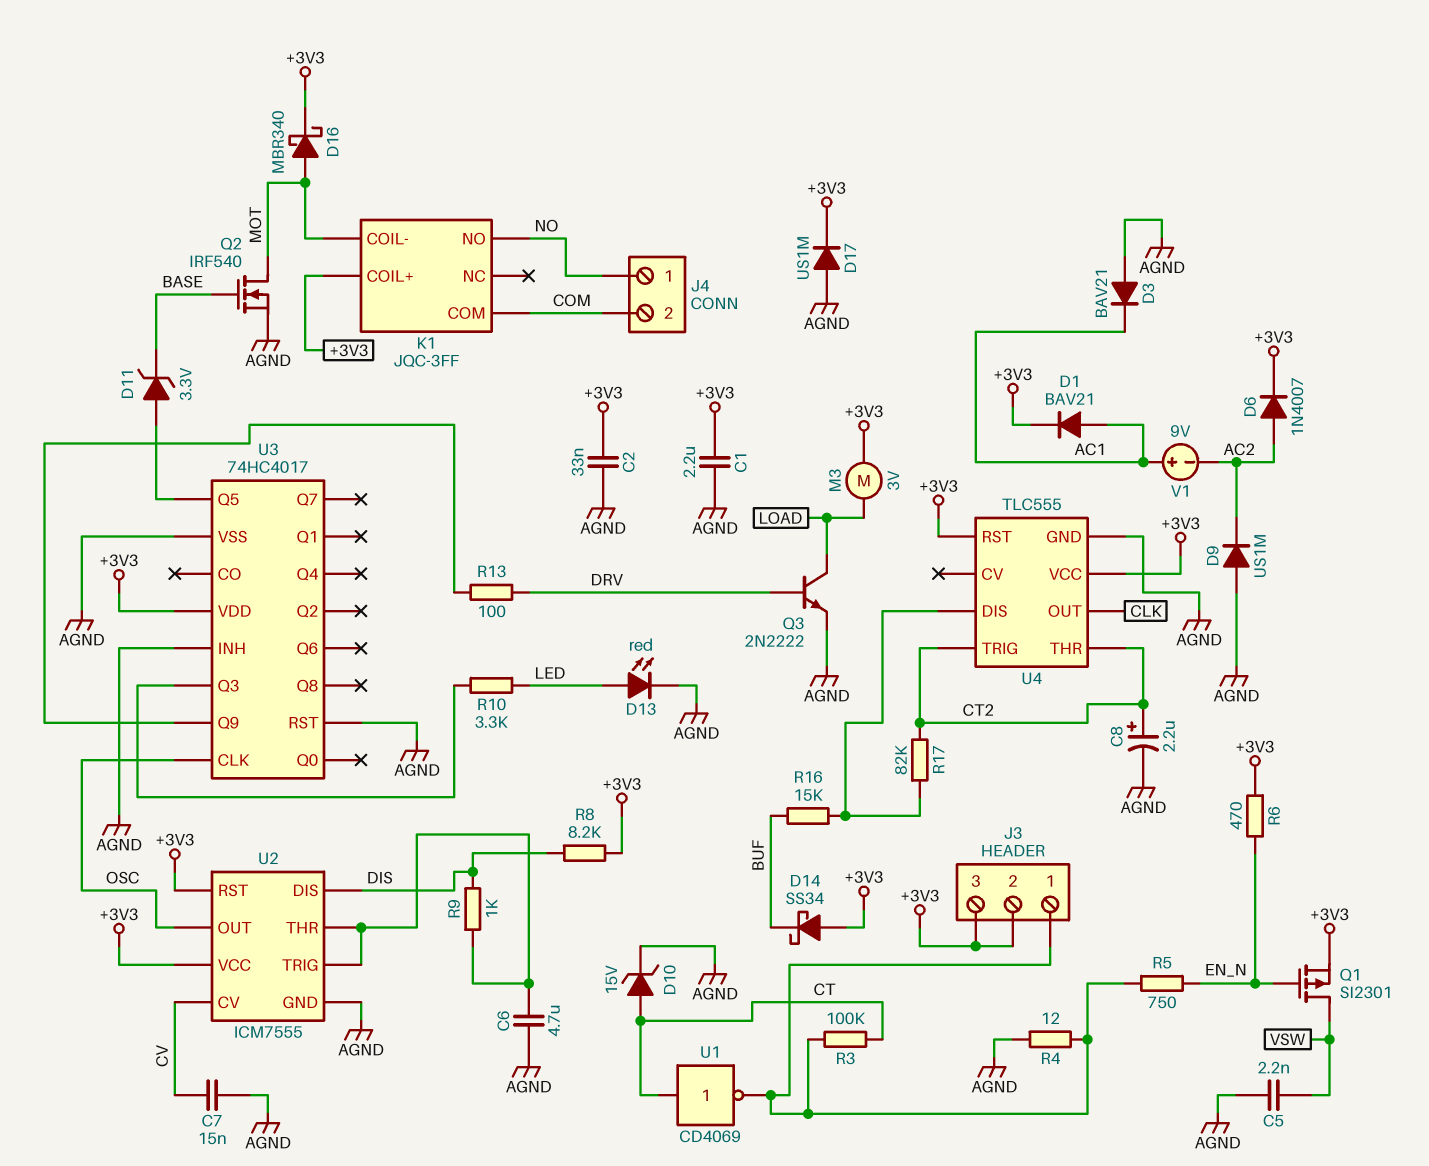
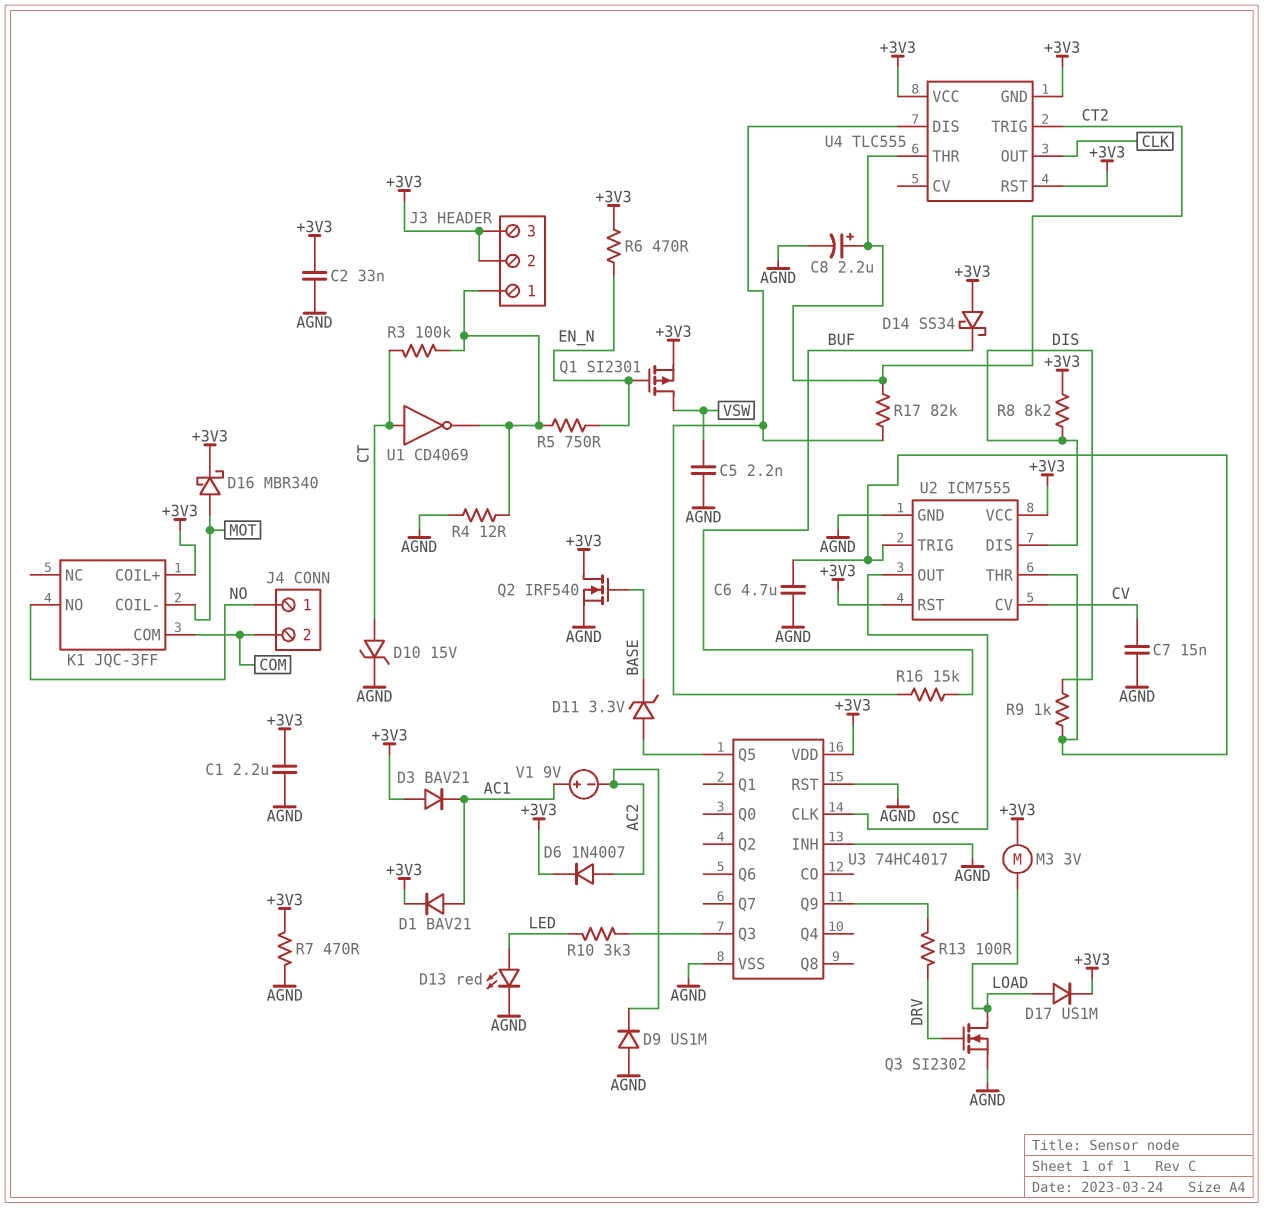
D3: diode BAV21 (A AGND, K AC1) -> diode BAV21 (A +3V3, K AC1)
D17: diode US1M (A AGND, K +3V3) -> diode US1M (A LOAD, K +3V3)
Q2: NMOS IRF540 (G BASE, D MOT, S AGND) -> NMOS IRF540 (G BASE, D +3V3, S AGND)
Q3: NPN 2N2222 (B DRV, C LOAD, E AGND) -> NMOS SI2302 (G DRV, D LOAD, S AGND)
R7: none -> 470 (+3V3, AGND)
U4 pin GND: AGND -> +3V3

